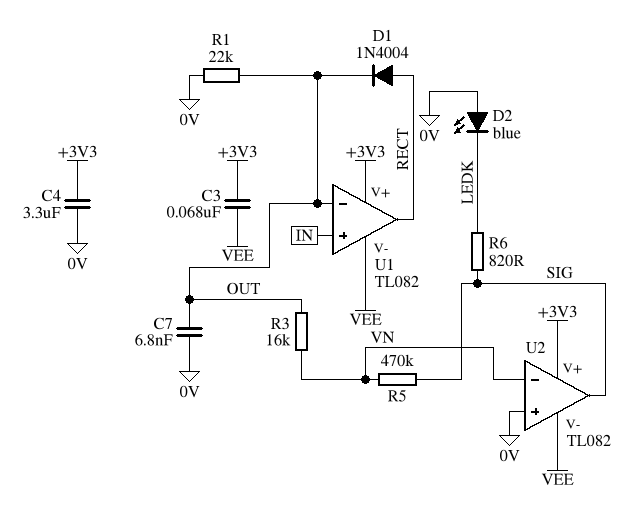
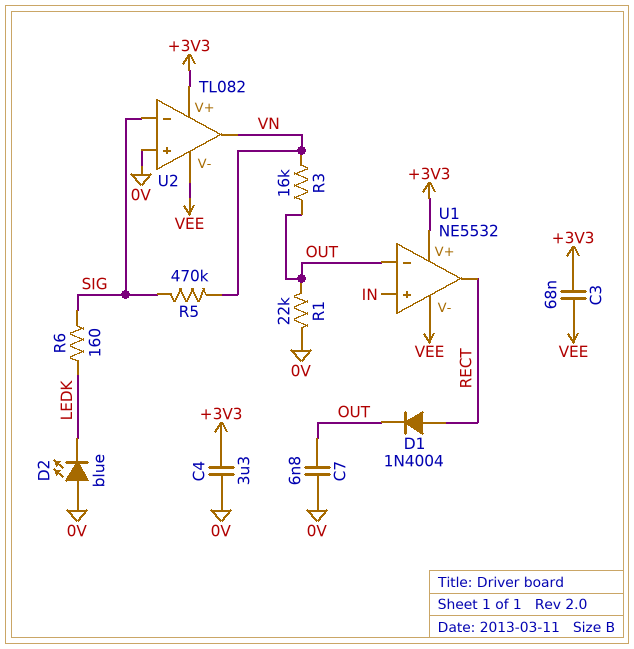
R6: 820 (LEDK, SIG) -> 160 (LEDK, SIG)
U1: TL082 -> NE5532
U2 pin in-: VN -> SIG
U2 pin out: SIG -> VN

